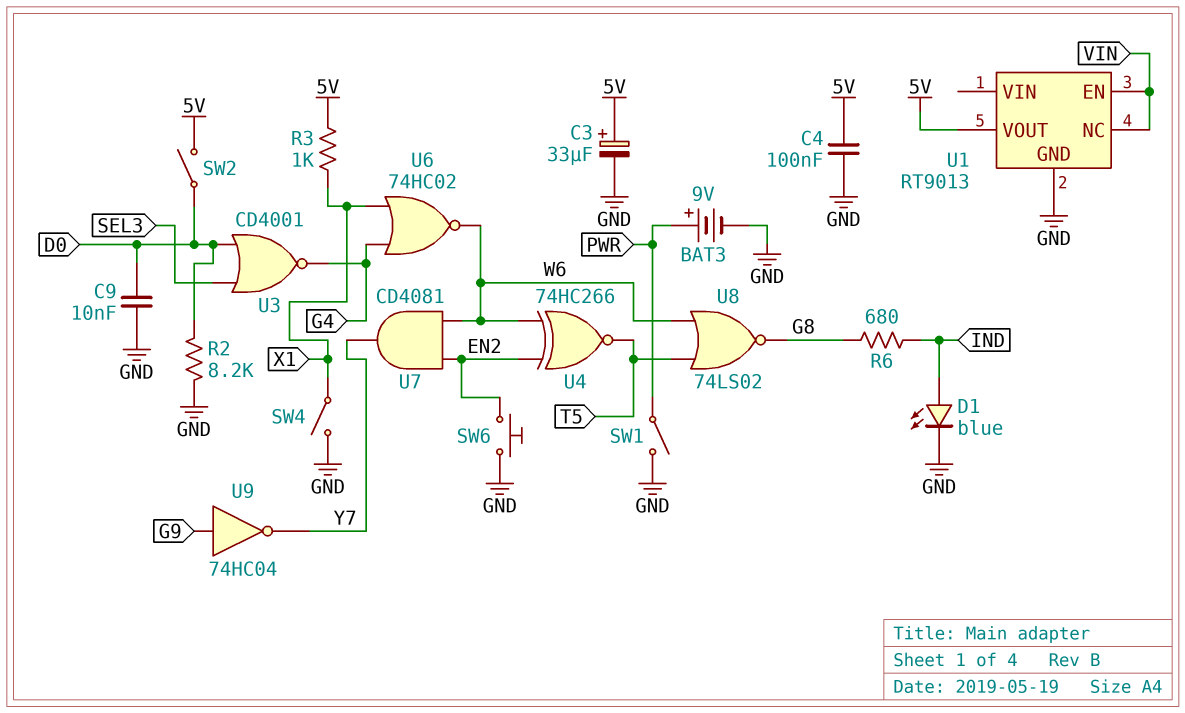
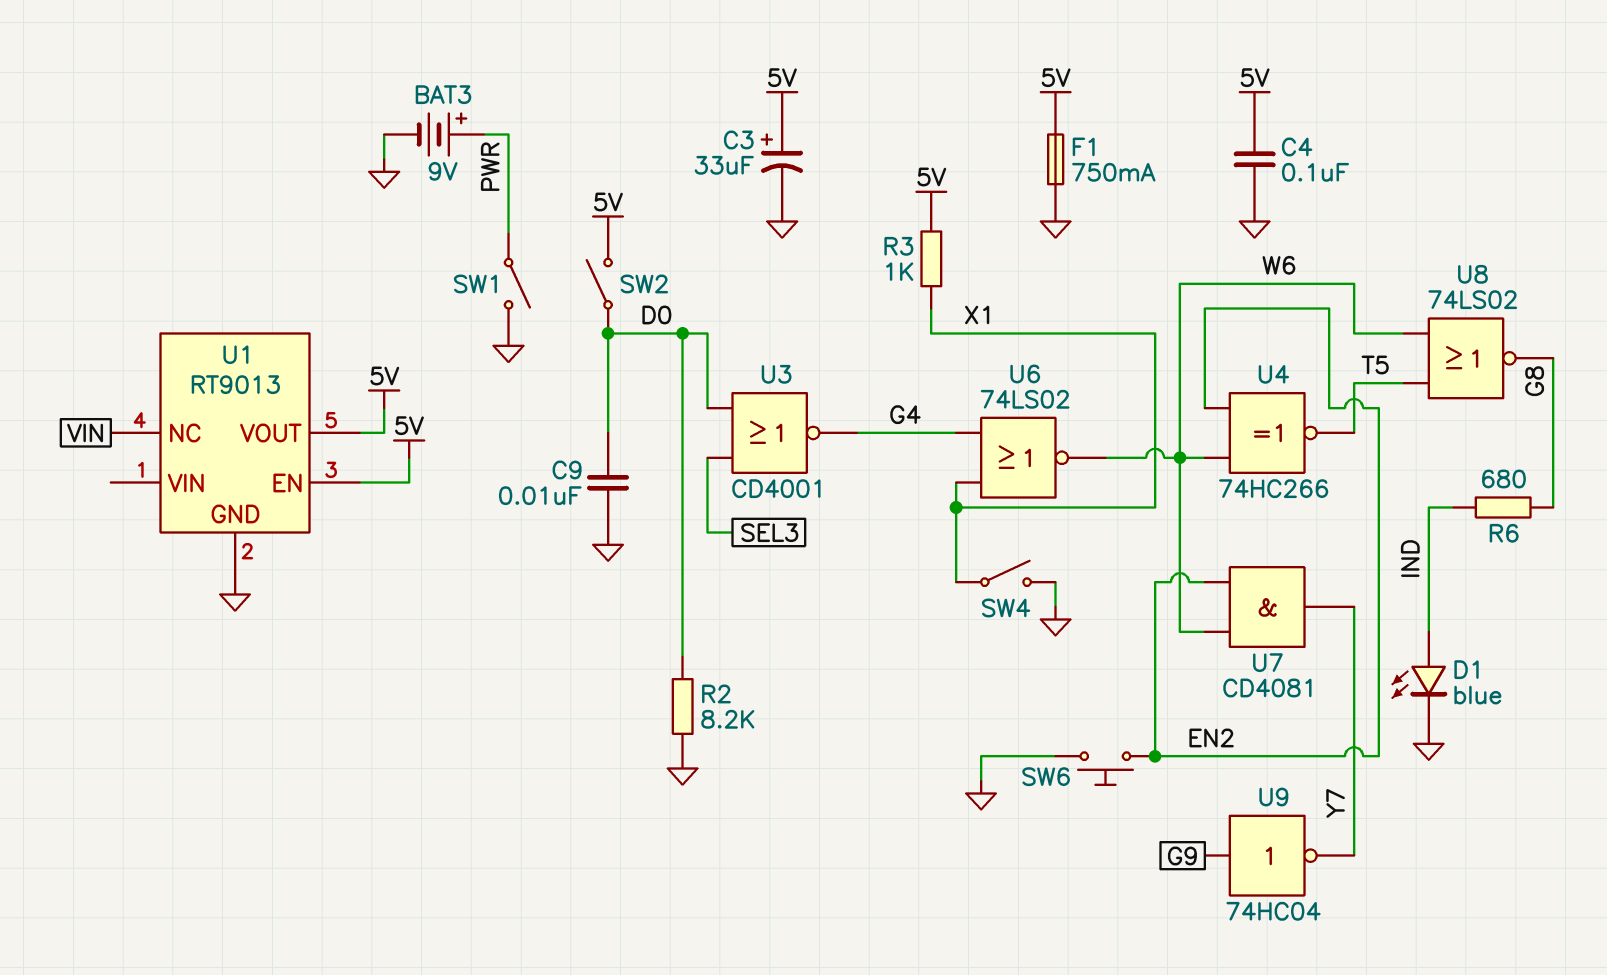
F1: none -> 750mA (5V, GND)
U1 pin EN: VIN -> 5V
U6: NOR 74HC02 (in G4, in X1, out W6) -> NOR 74LS02 (in G4, in X1, out W6)

